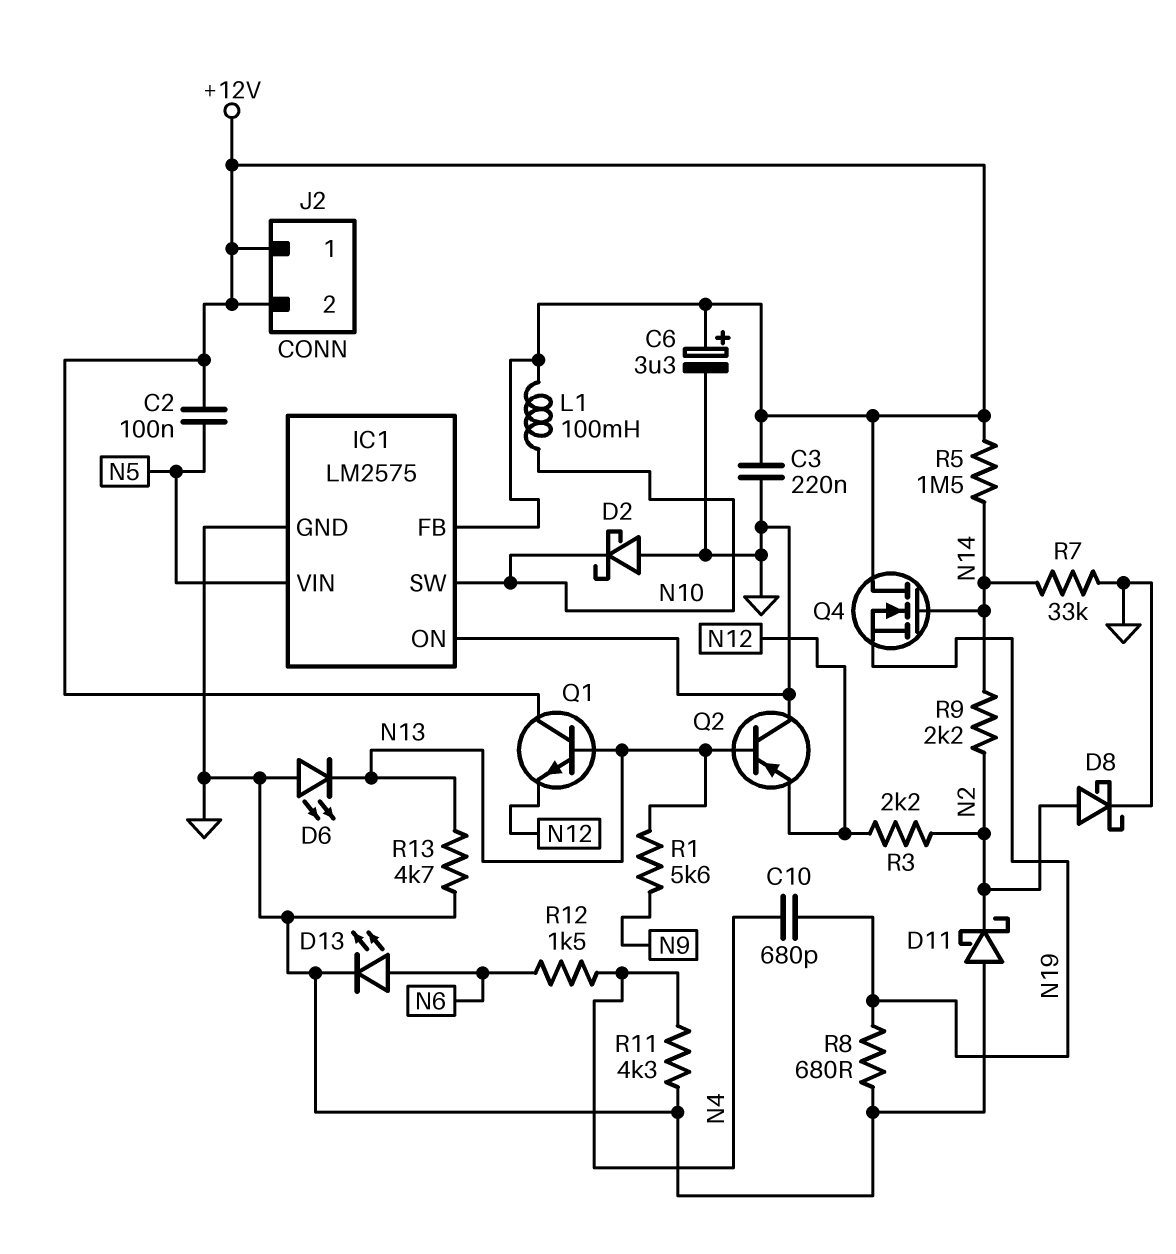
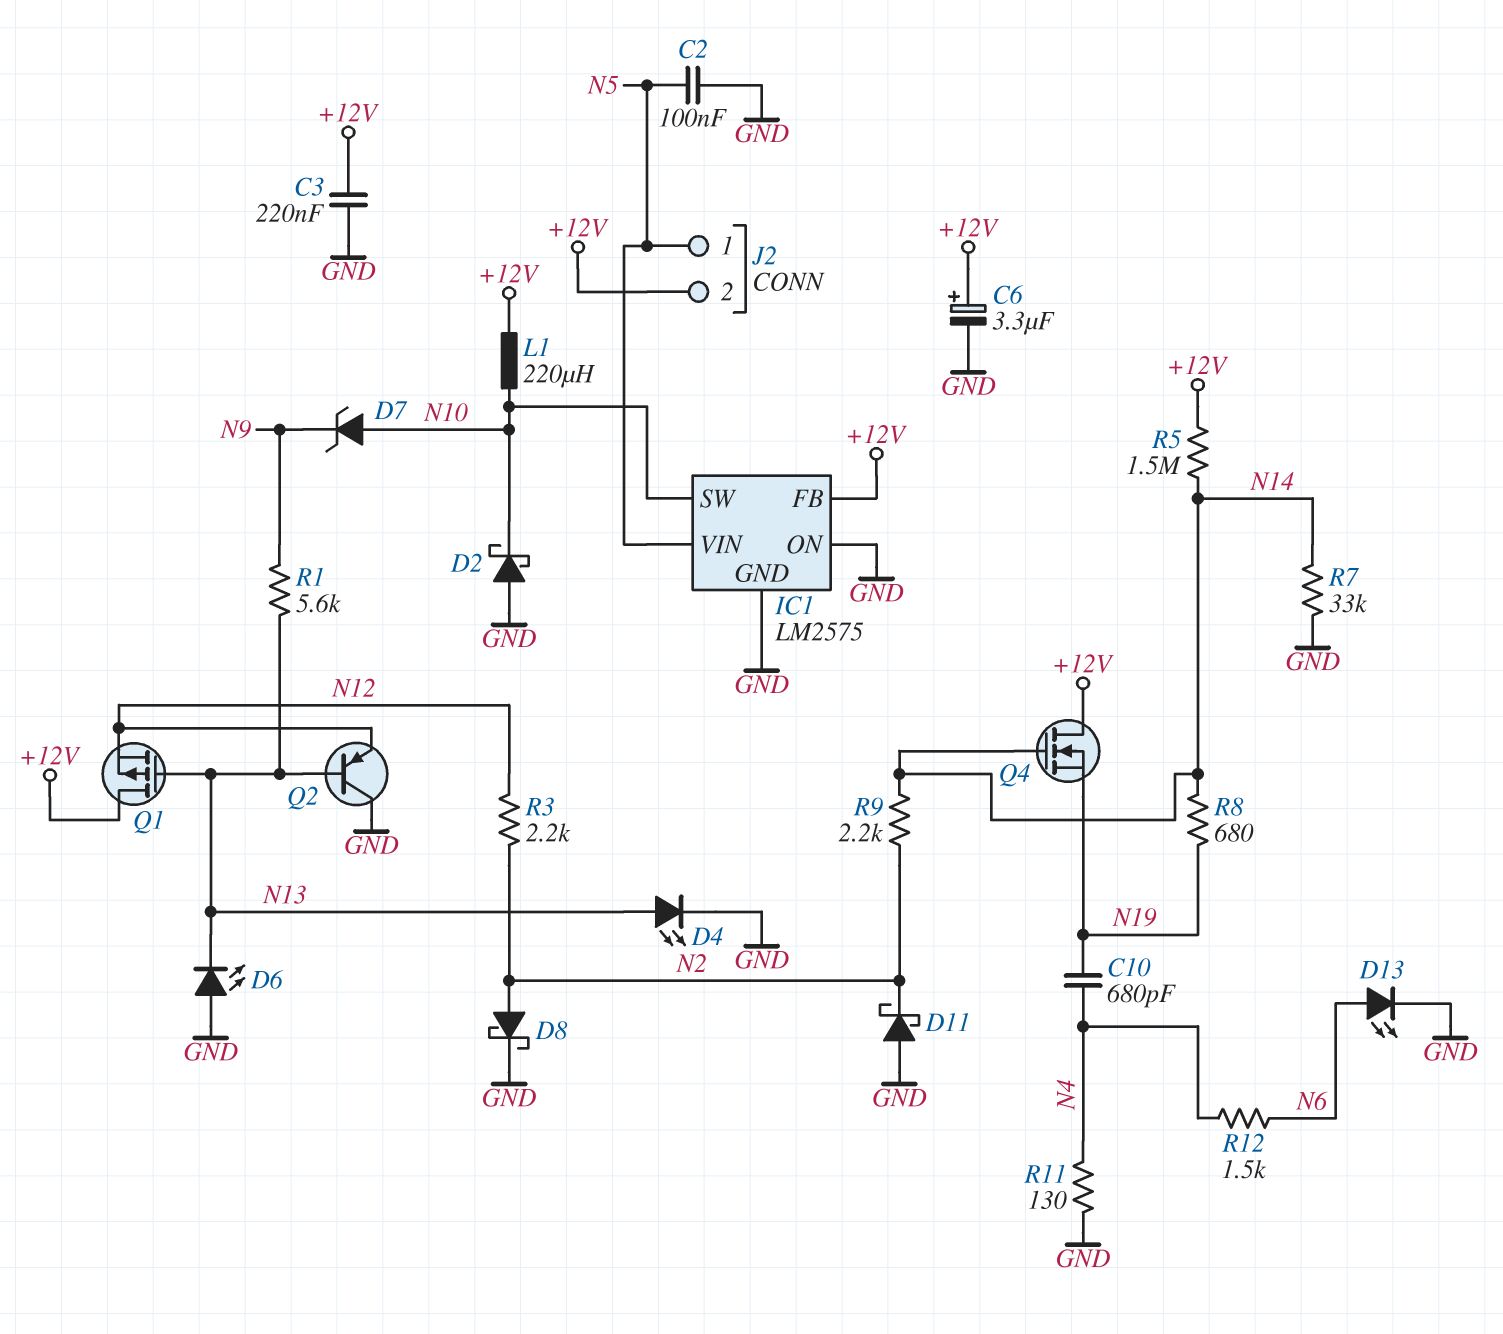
C2: 100nF (+12V, N5) -> 100nF (GND, N5)
D4: none -> LED (A N13, K GND)
D7: none -> zener (A N10, K N9)
J2 pin 1: +12V -> N5
L1: 100mH (+12V, N10) -> 220uH (+12V, N10)
Q1: NPN (B N13, C +12V, E N12) -> PMOS (G N13, D +12V, S N12)
R8: 680 (GND, N19) -> 680 (N14, N19)
R11: 4.3k (GND, N4) -> 130 (GND, N4)
R13: 4.7k (GND, N13) -> none

